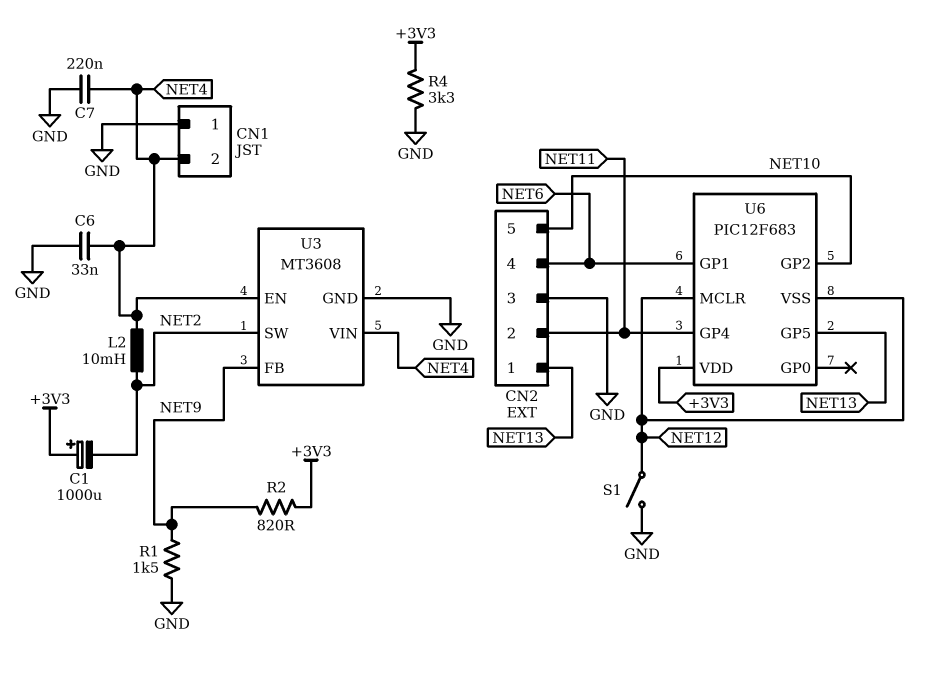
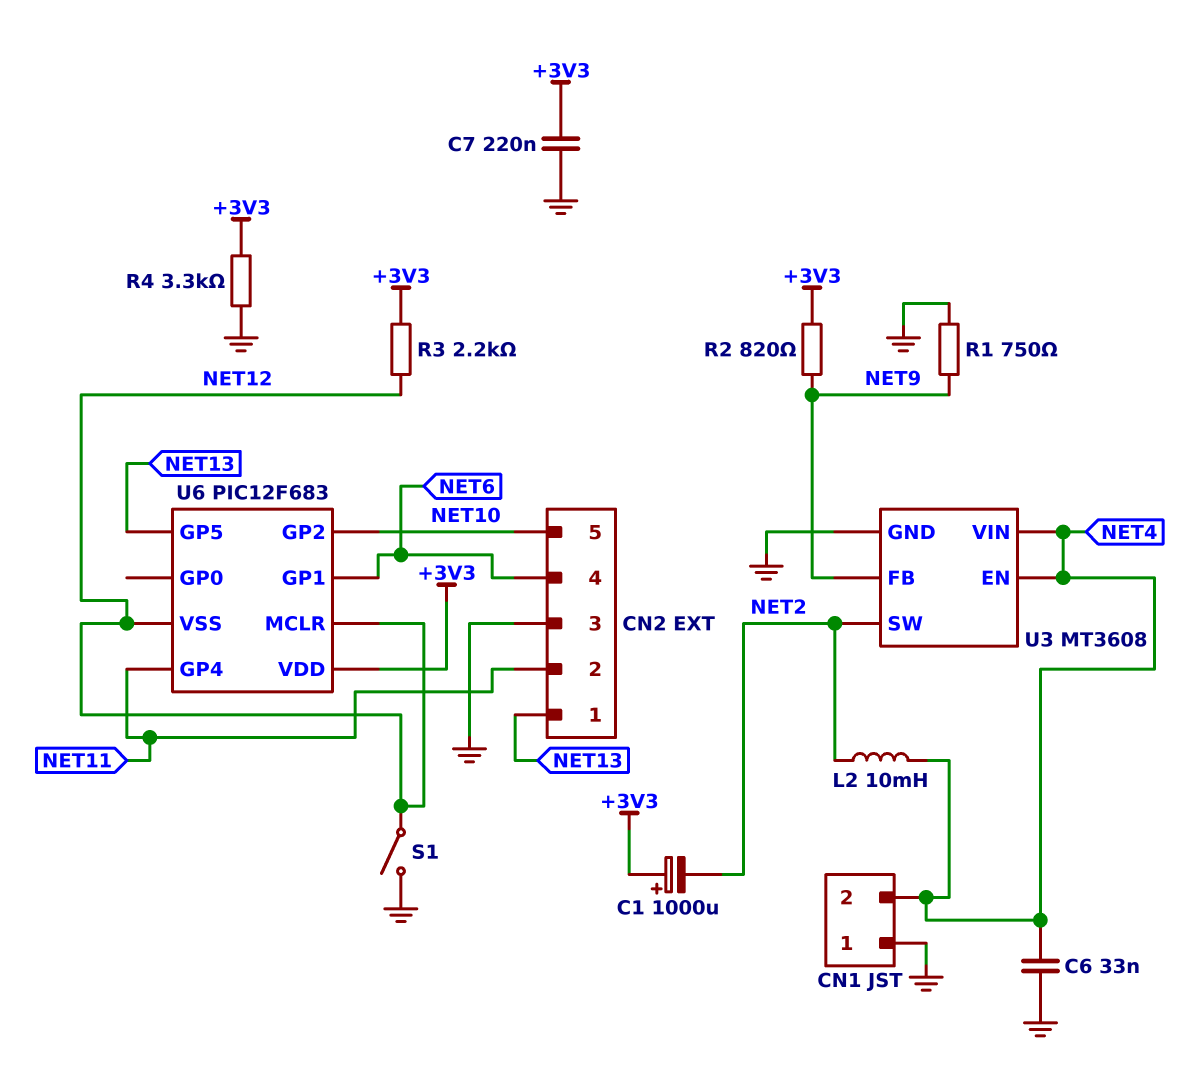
C7: 220nF (GND, NET4) -> 220nF (+3V3, GND)
R1: 1.5k (GND, NET9) -> 750 (GND, NET9)
R3: none -> 2.2k (+3V3, NET12)

